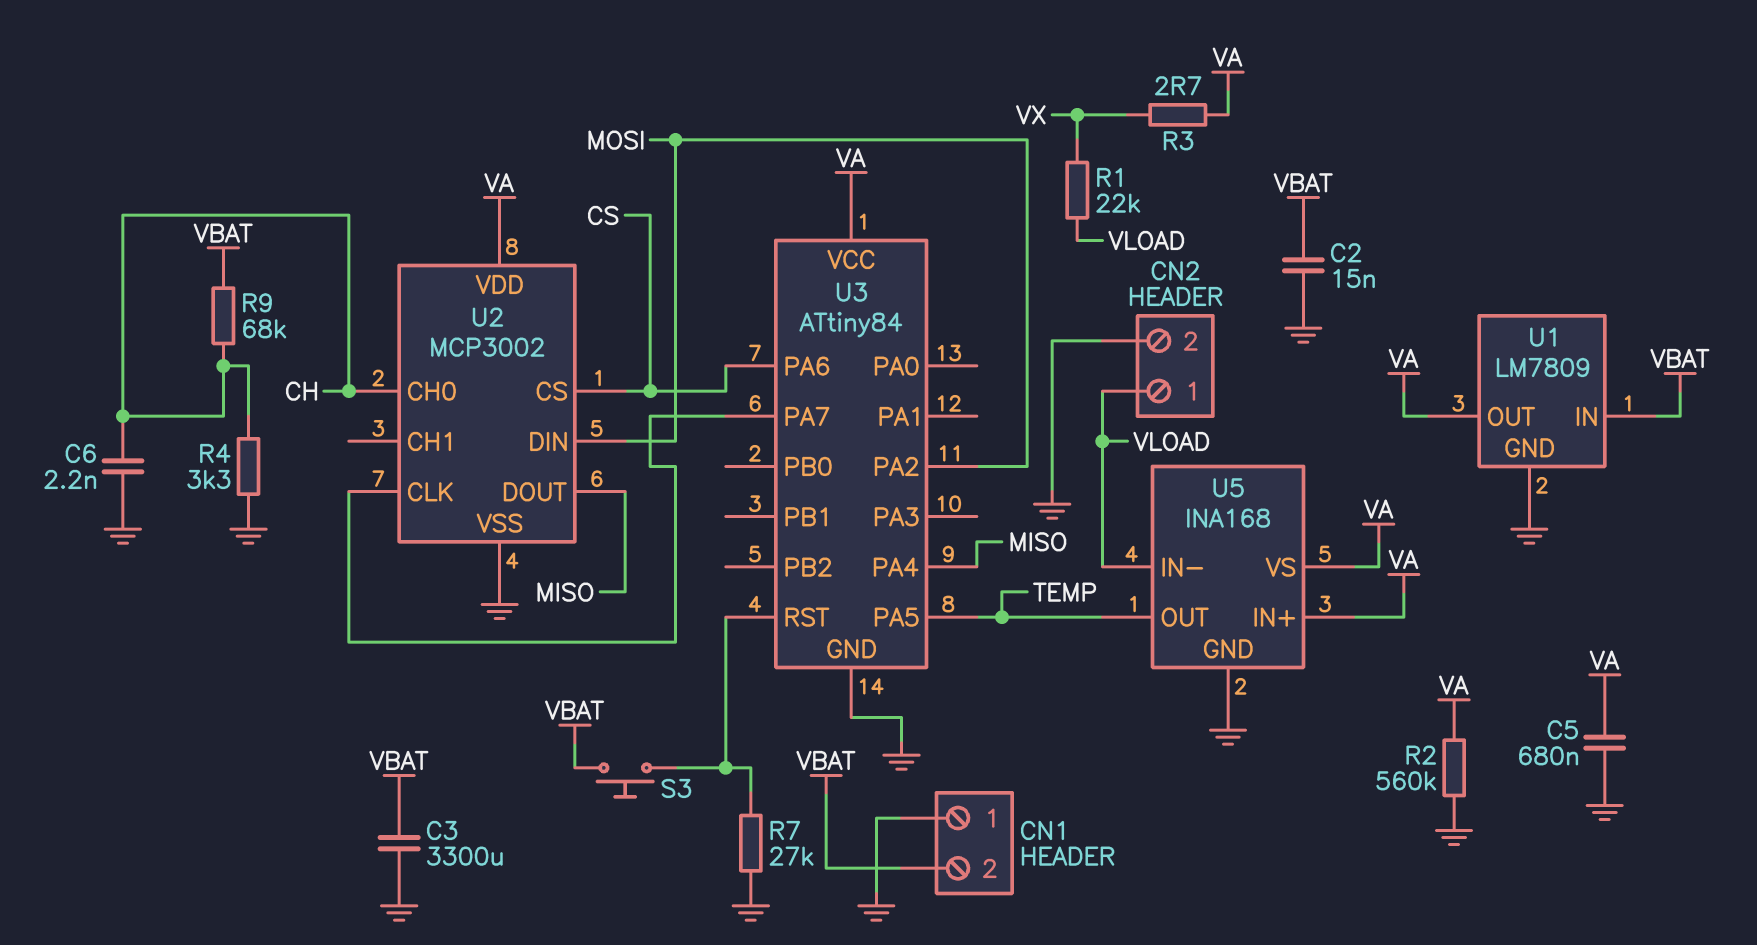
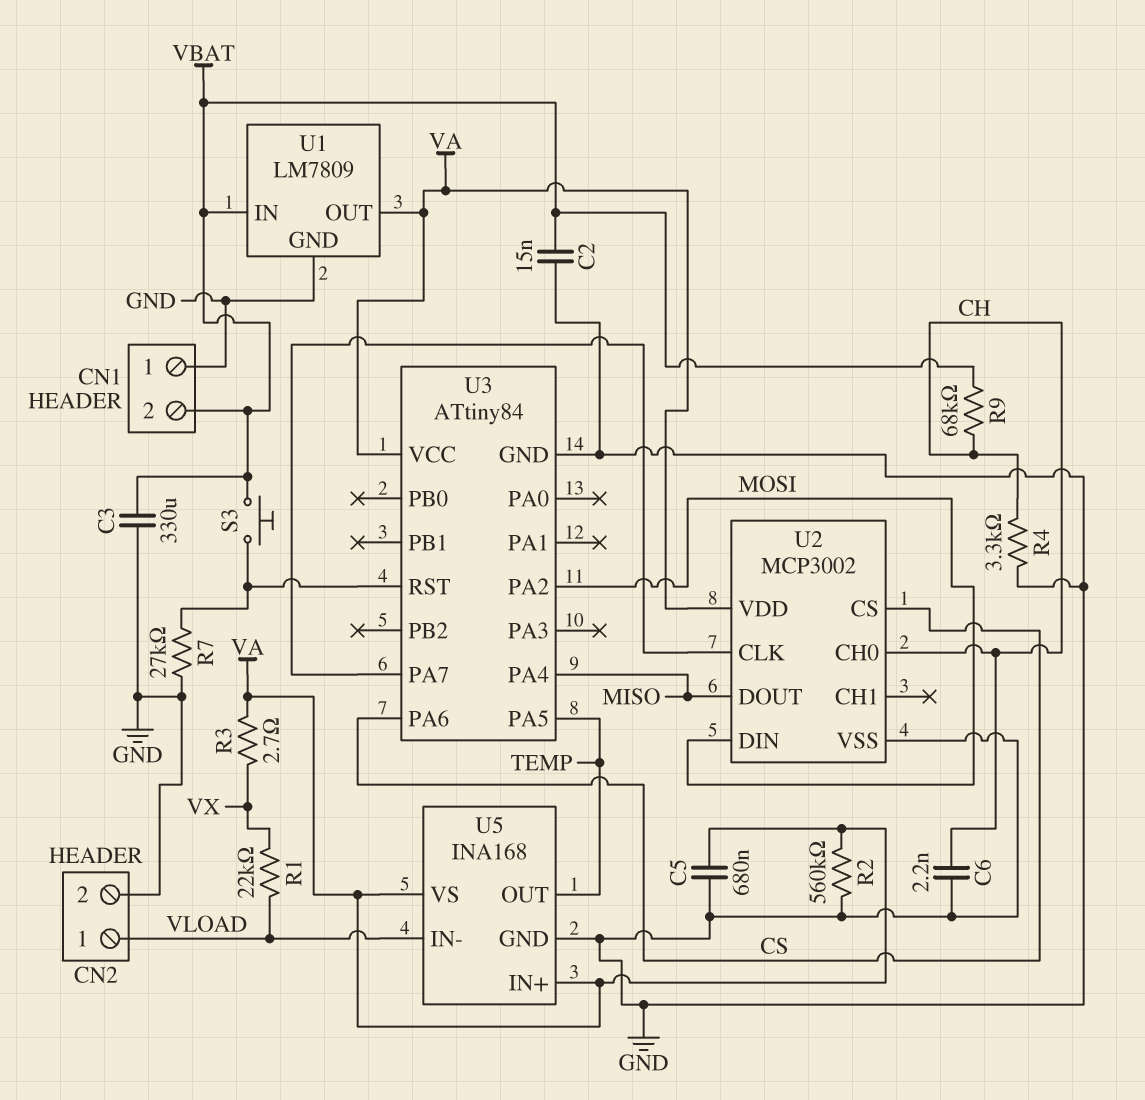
C3: 3300uF (GND, VBAT) -> 330uF (GND, VBAT)

